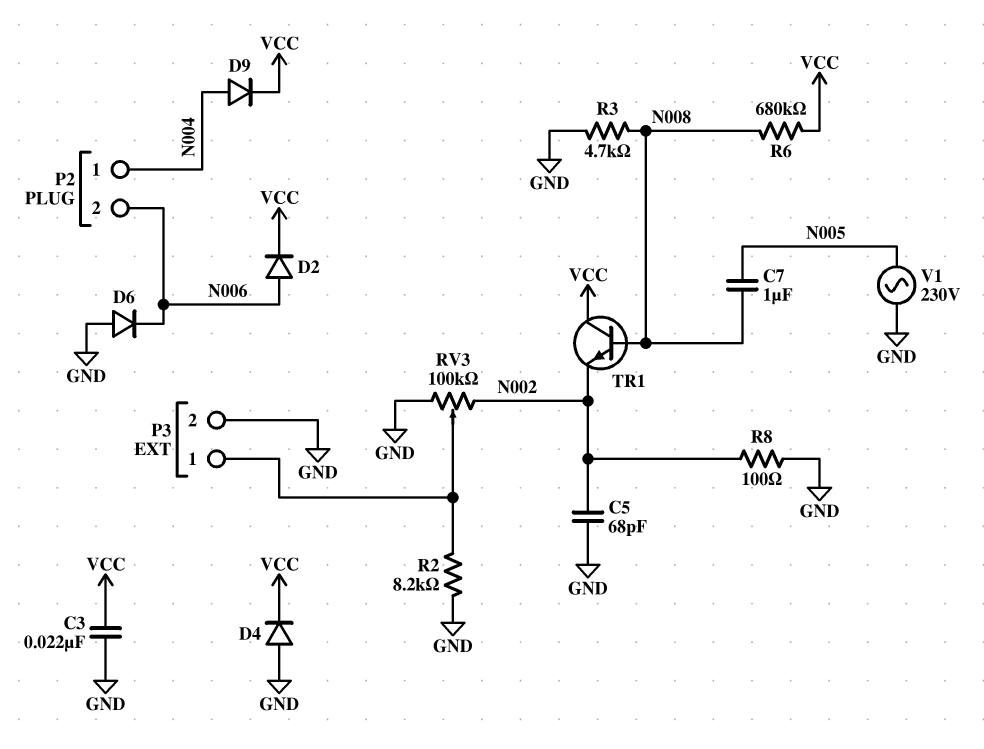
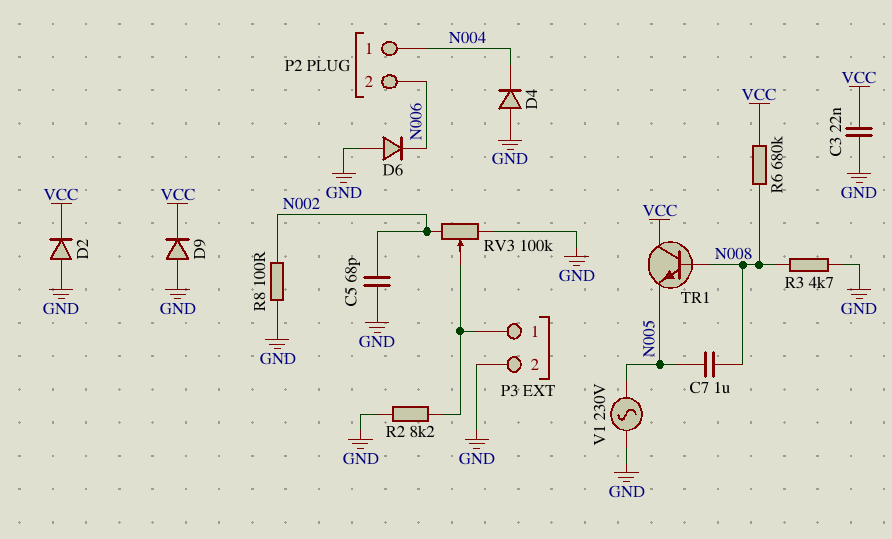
D2: diode (A N006, K VCC) -> diode (A GND, K VCC)
D4: diode (A GND, K VCC) -> diode (A GND, K N004)
D9: diode (A N004, K VCC) -> diode (A GND, K VCC)
TR1: NPN (B N008, C VCC, E N002) -> NPN (B N008, C VCC, E N005)

